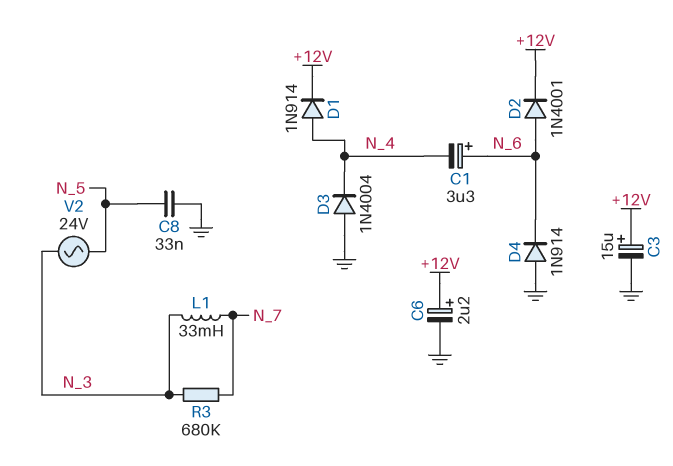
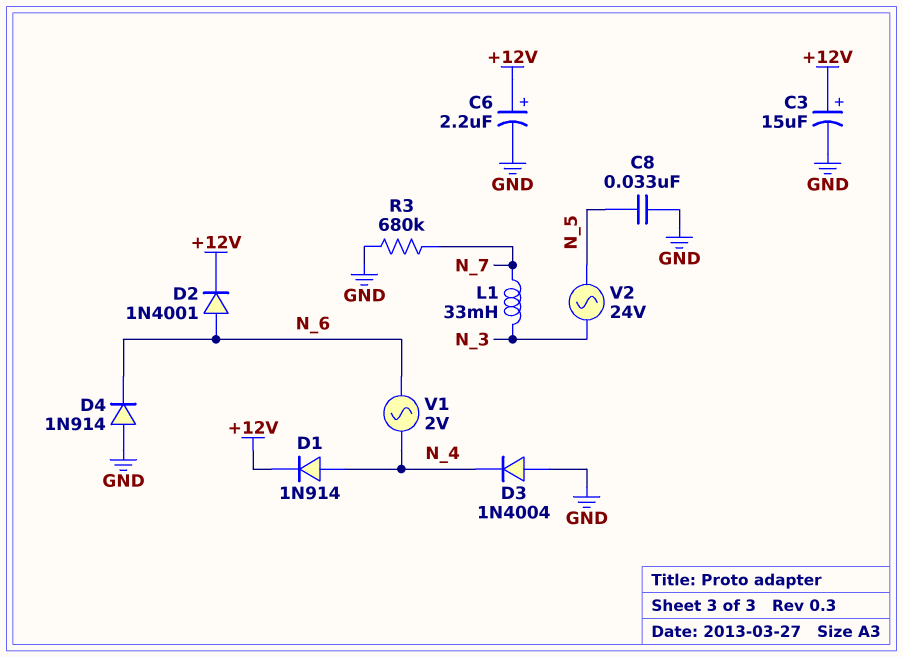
C1: 3.3uF (plus N_6, minus N_4) -> none
R3: 680k (N_3, N_7) -> 680k (GND, N_7)
V1: none -> AC 2V (N_4, N_6)

